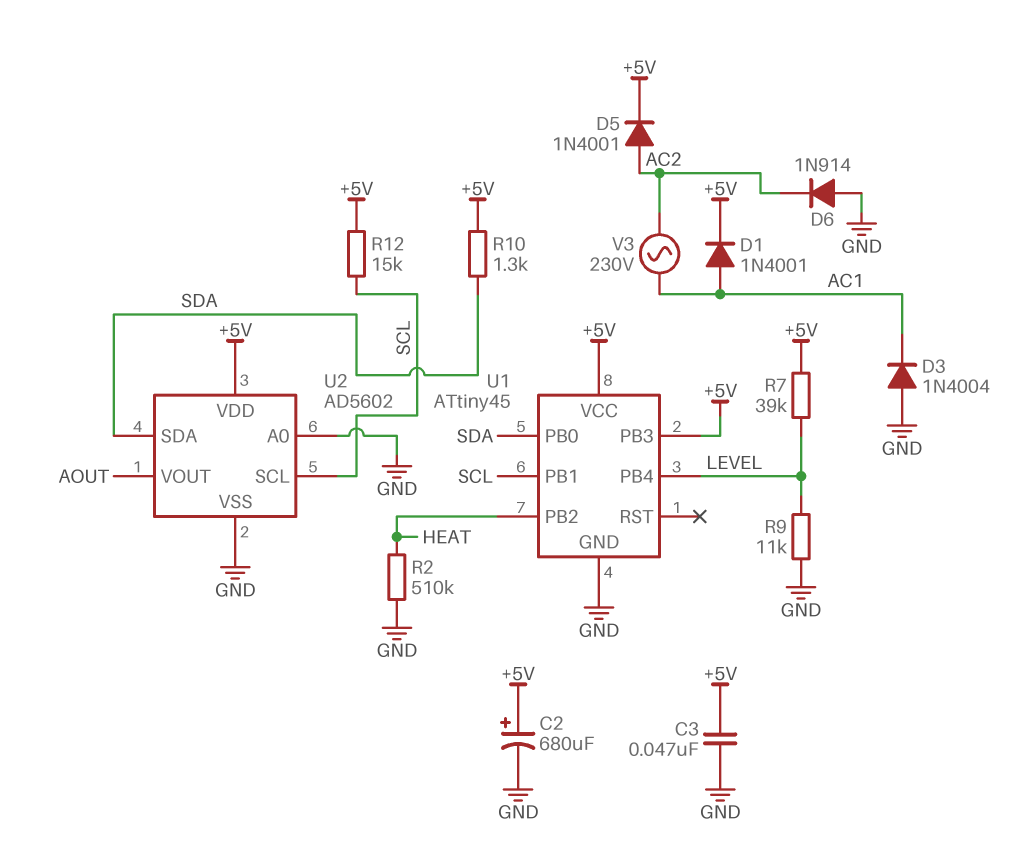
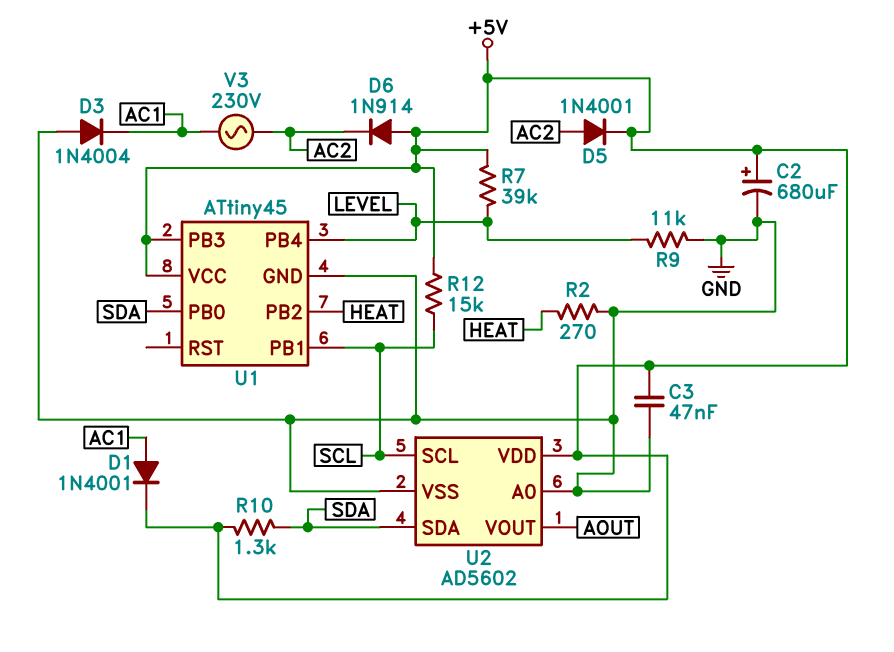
D6: diode 1N914 (A GND, K AC2) -> diode 1N914 (A +5V, K AC2)
R2: 510k (GND, HEAT) -> 270 (GND, HEAT)

